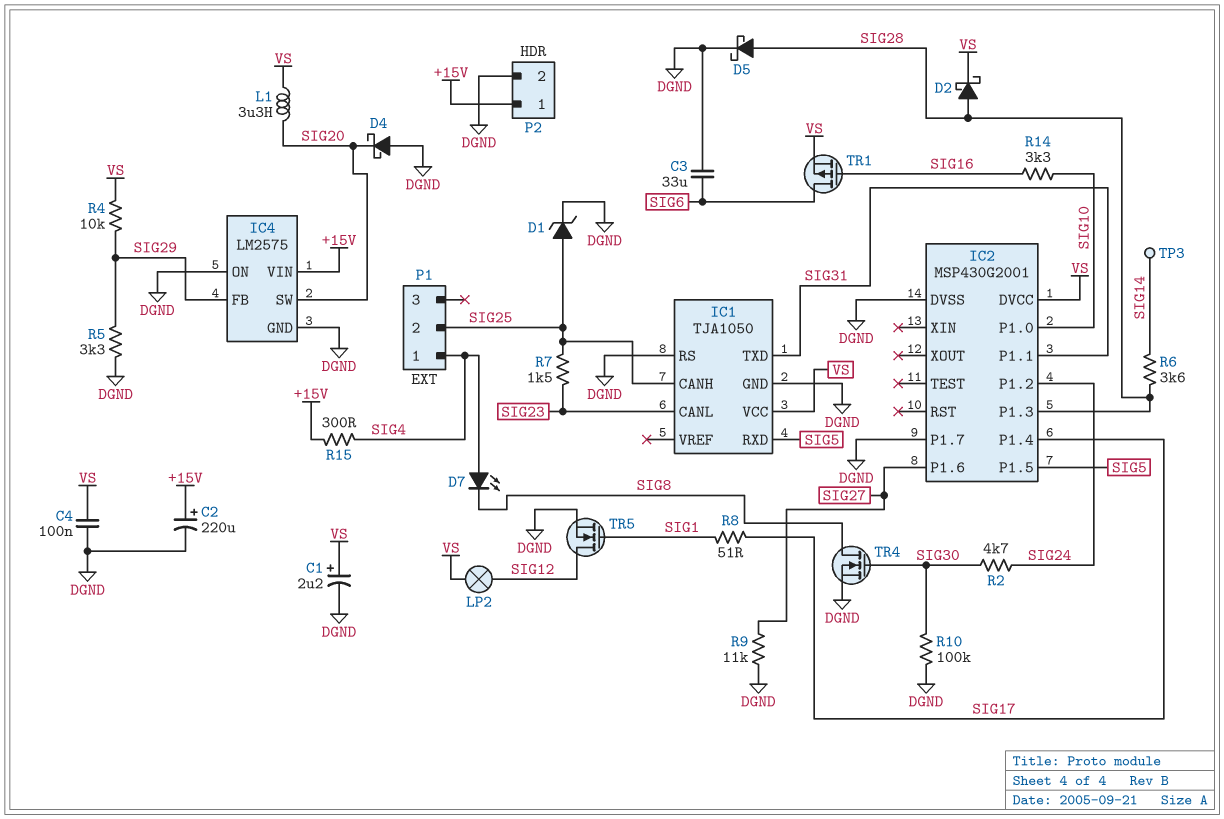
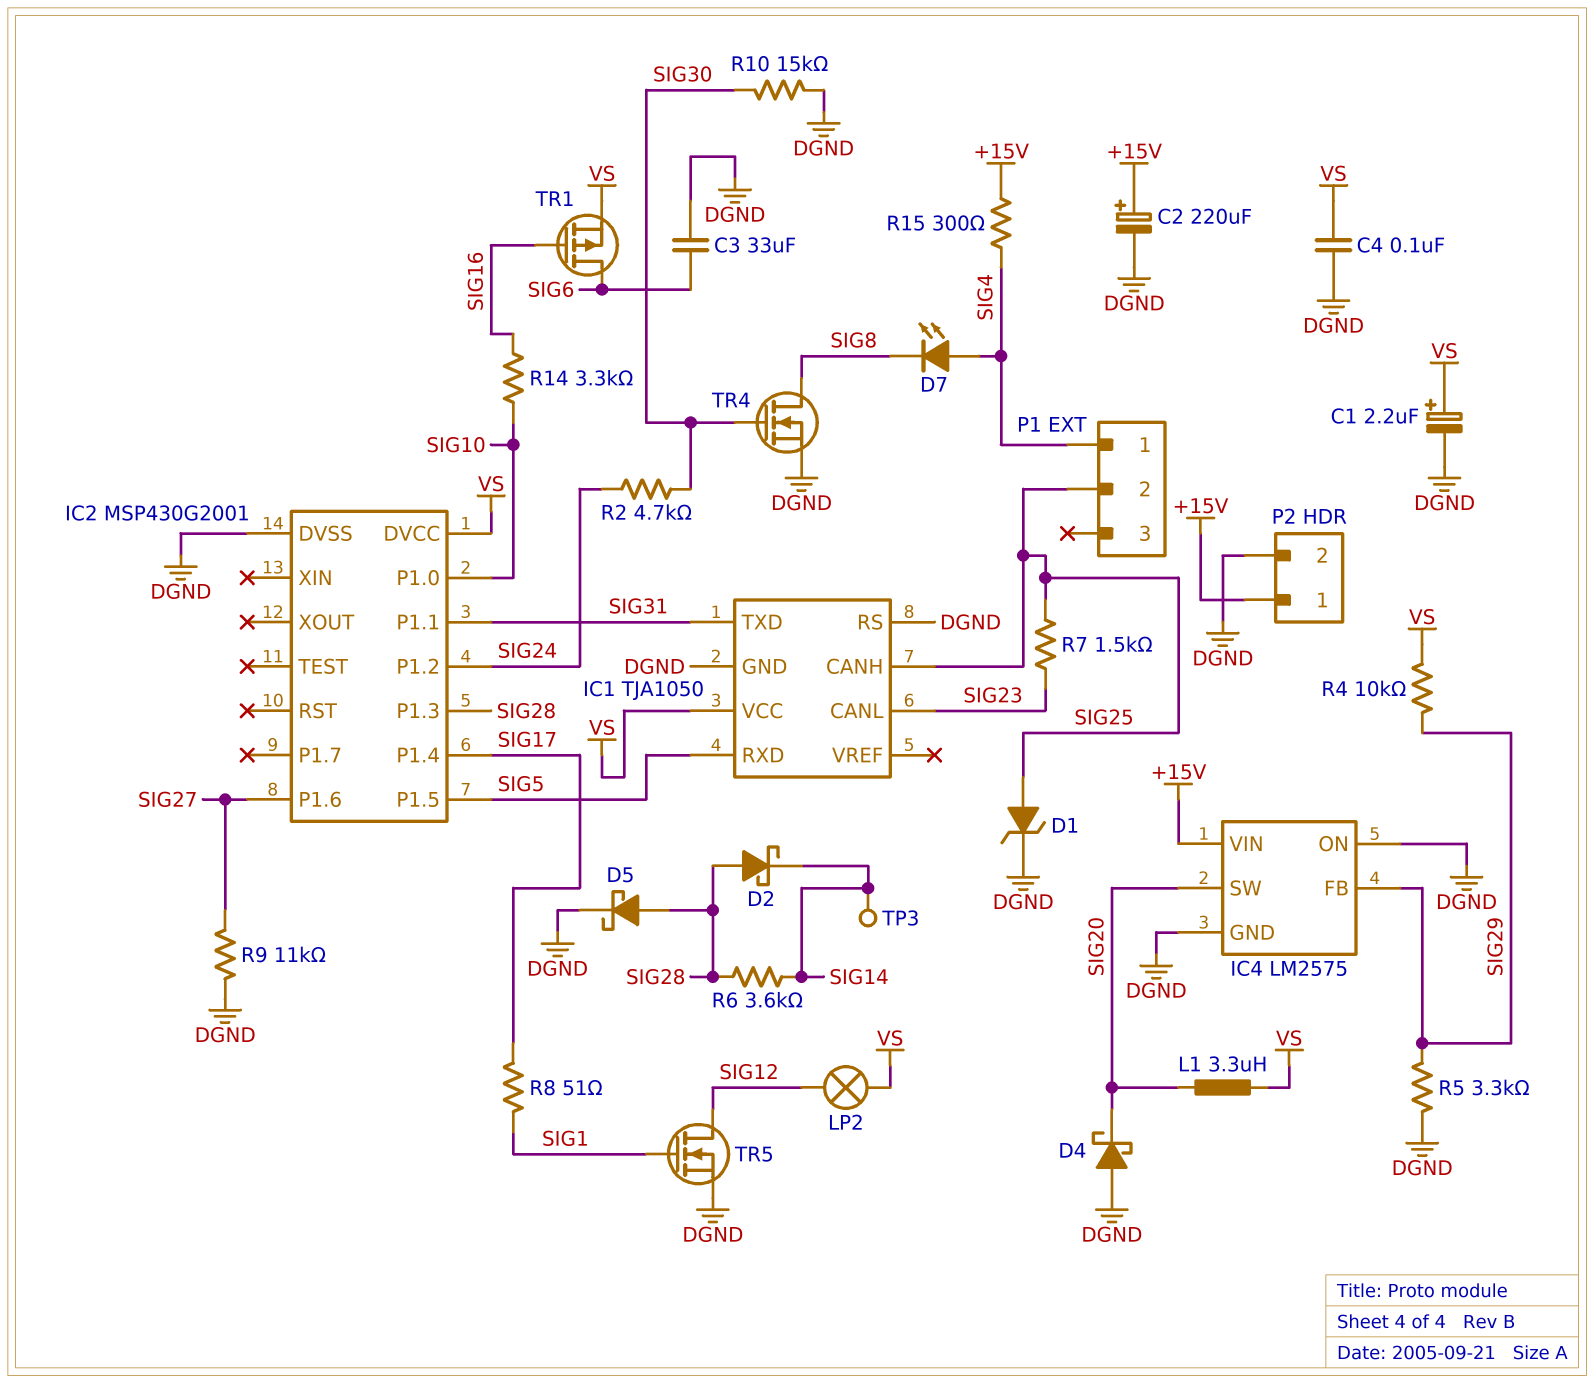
D2: schottky (A SIG28, K VS) -> schottky (A SIG28, K SIG14)
IC2 pin P1.7: DGND -> none
R10: 100k (DGND, SIG30) -> 15k (DGND, SIG30)

